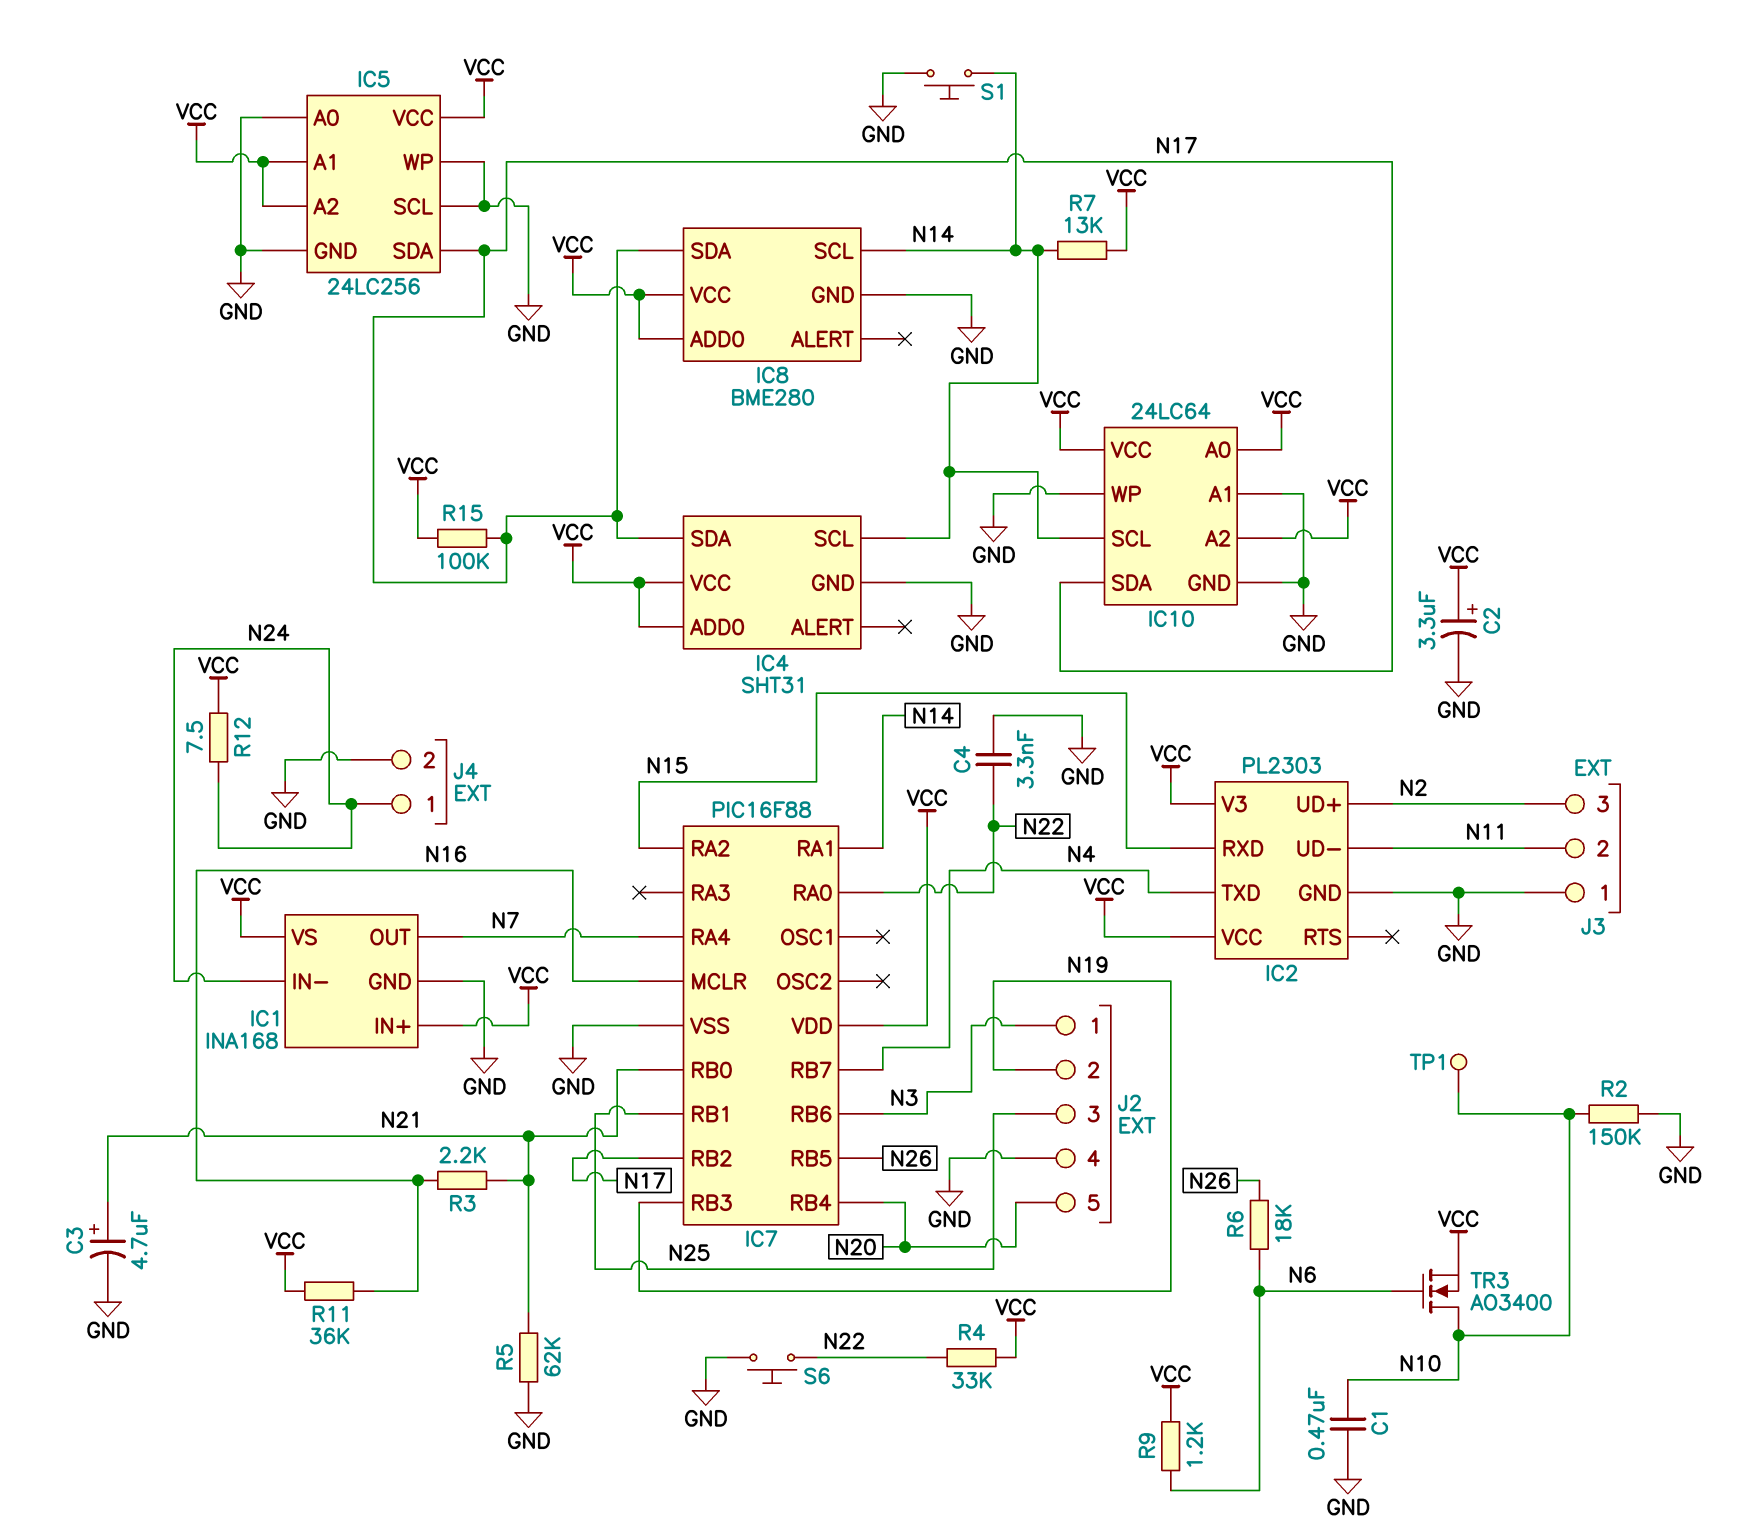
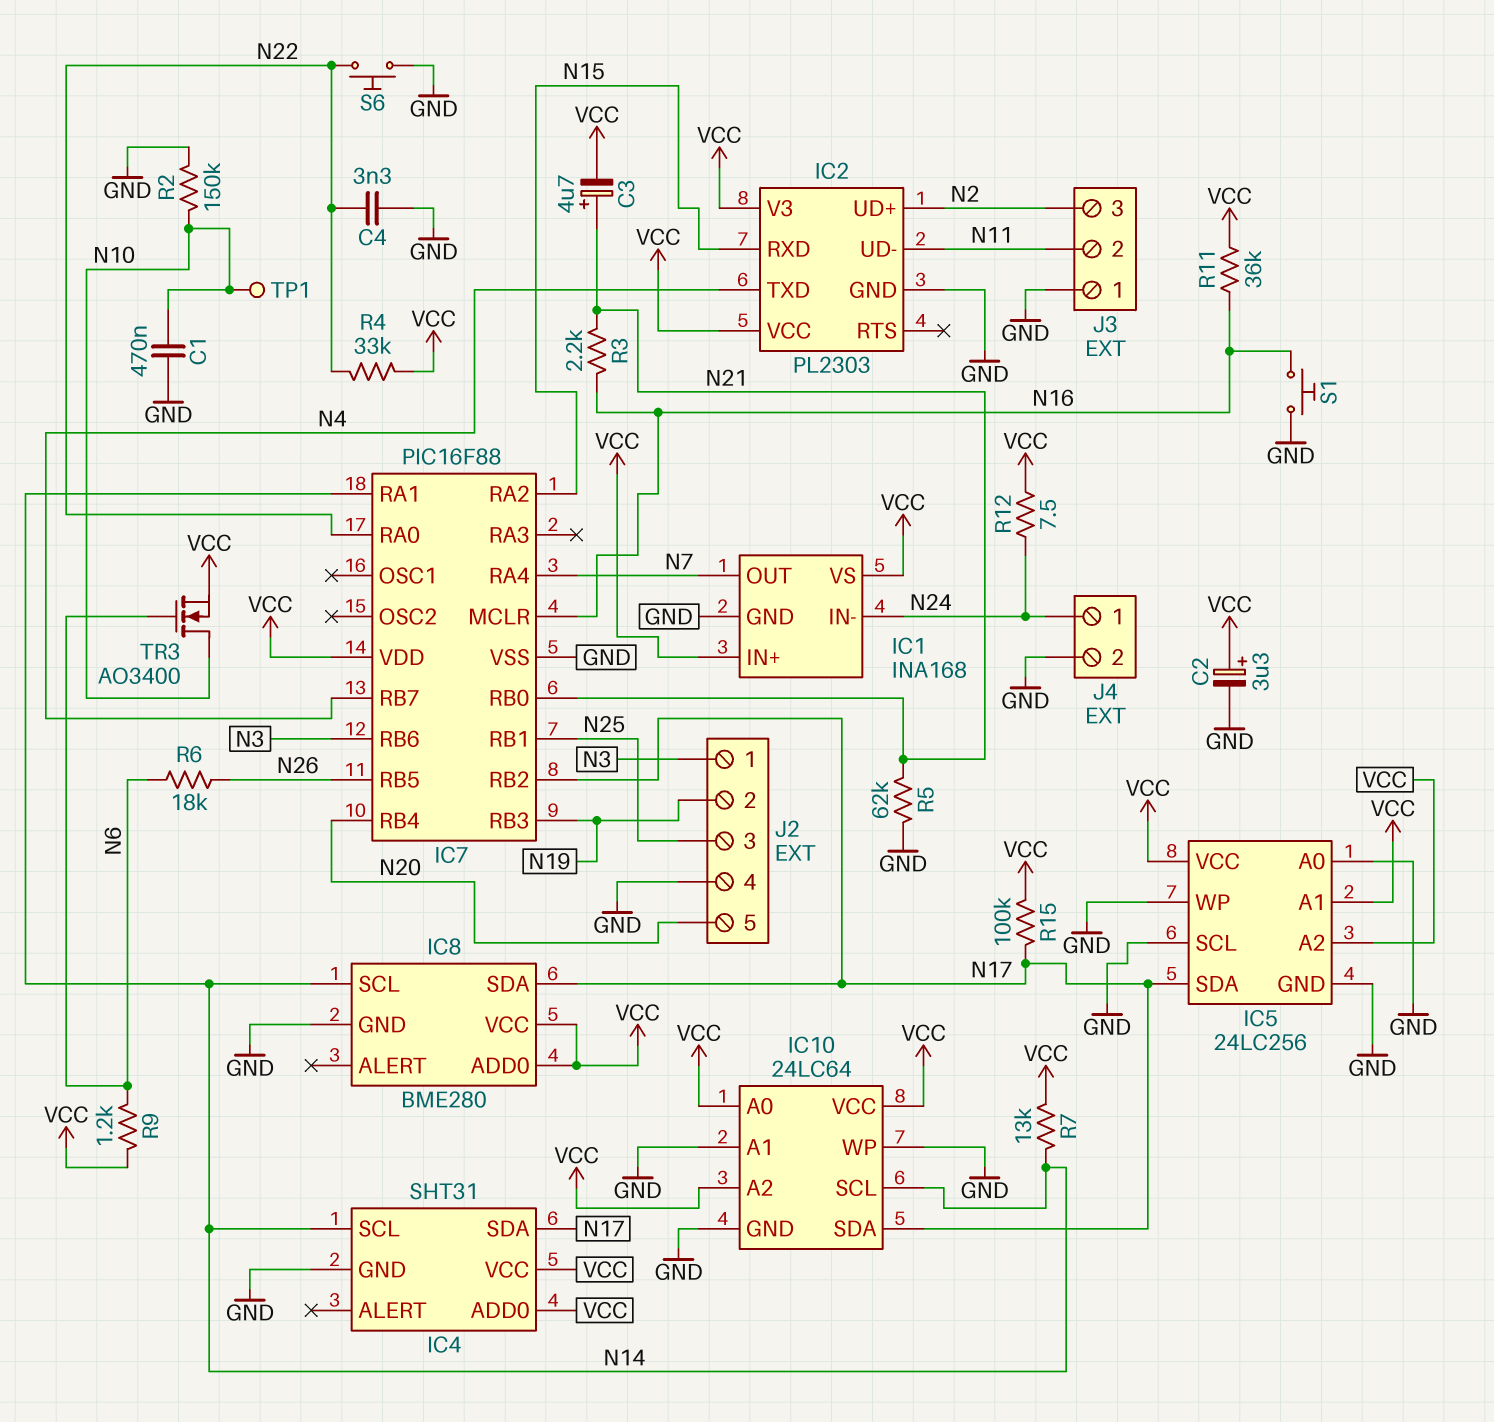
C3: 4.7uF (plus N21, minus GND) -> 4.7uF (plus N21, minus VCC)
S1: button (GND, N14) -> button (GND, N16)

